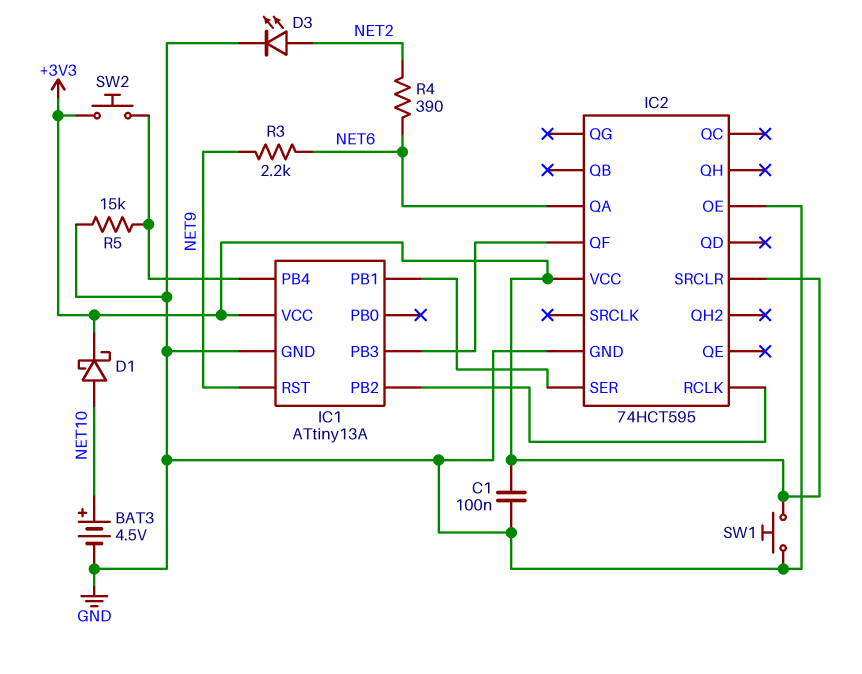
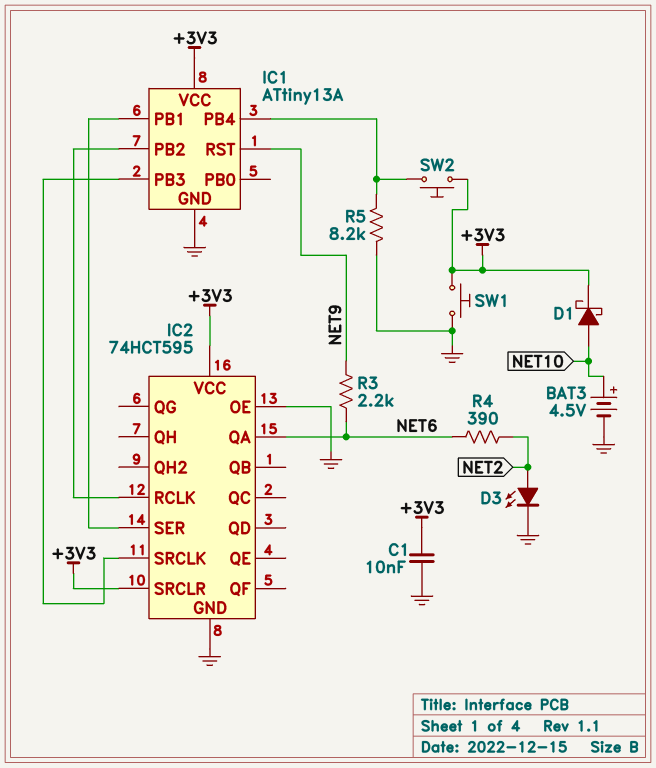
C1: 100nF (+3V3, GND) -> 10nF (+3V3, GND)
IC2 pin QF: IC1/PB3 -> none
IC2 pin SRCLK: none -> IC1/PB3
R5: 15k (GND, IC1/PB4) -> 8.2k (GND, IC1/PB4)

